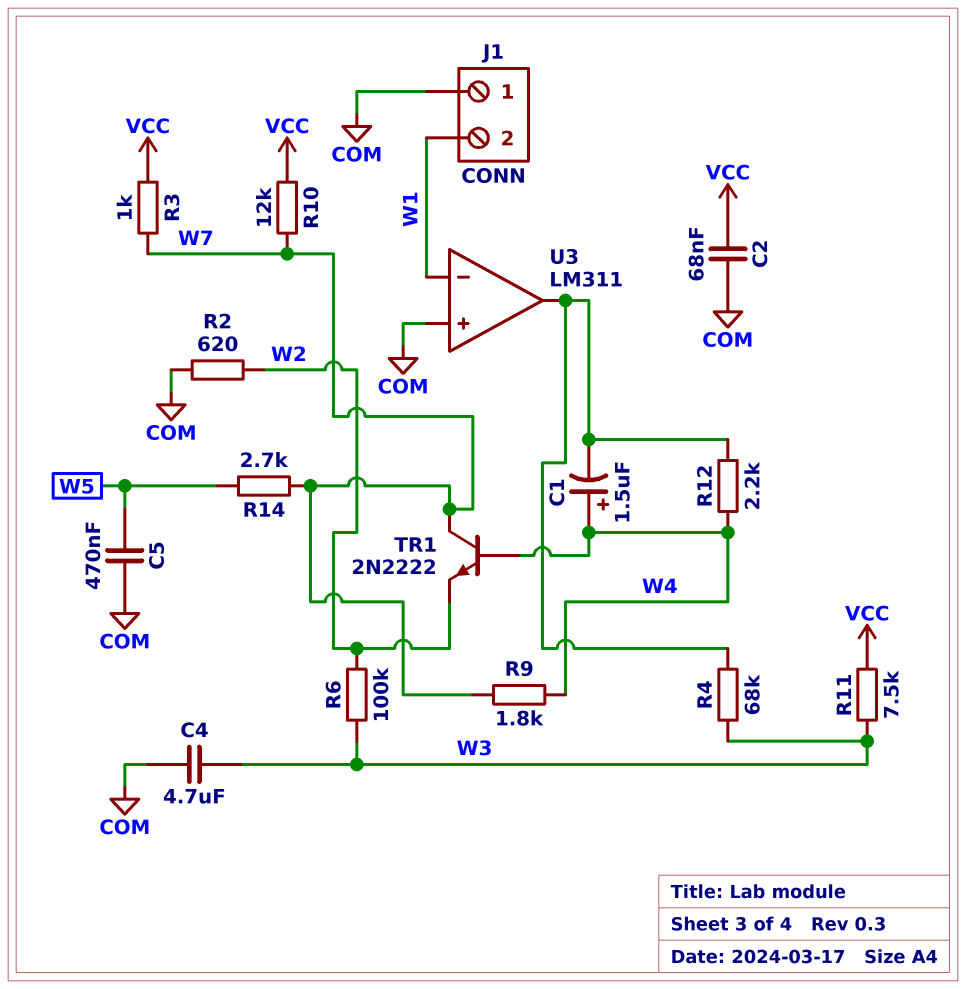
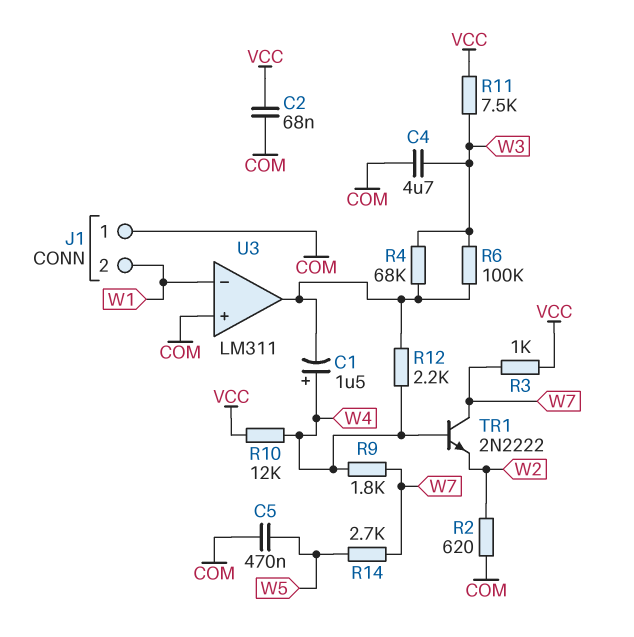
R6: 100k (W2, W3) -> 100k (U3/out, W3)
R10: 12k (VCC, W7) -> 12k (VCC, W4)

